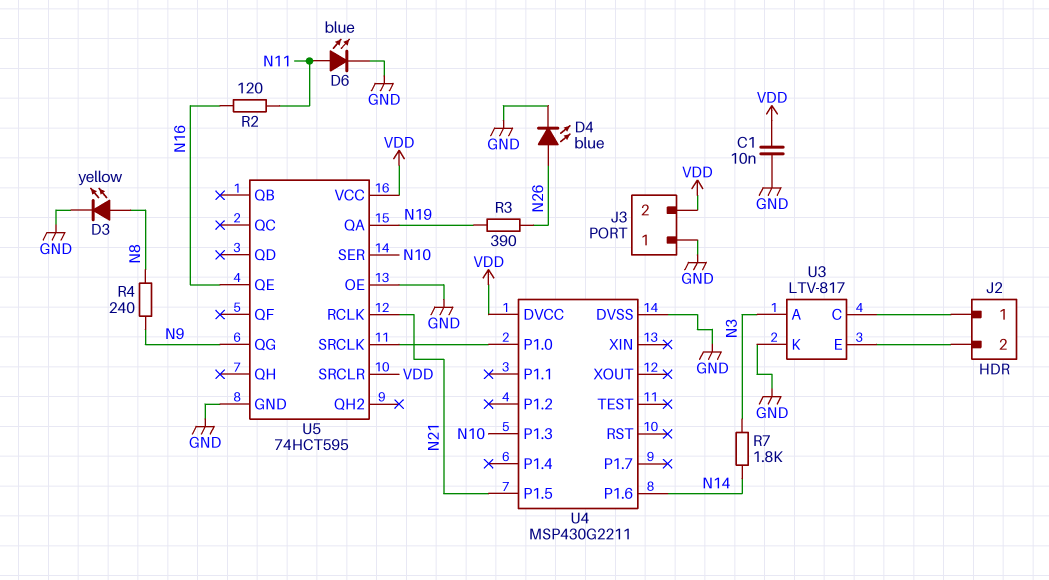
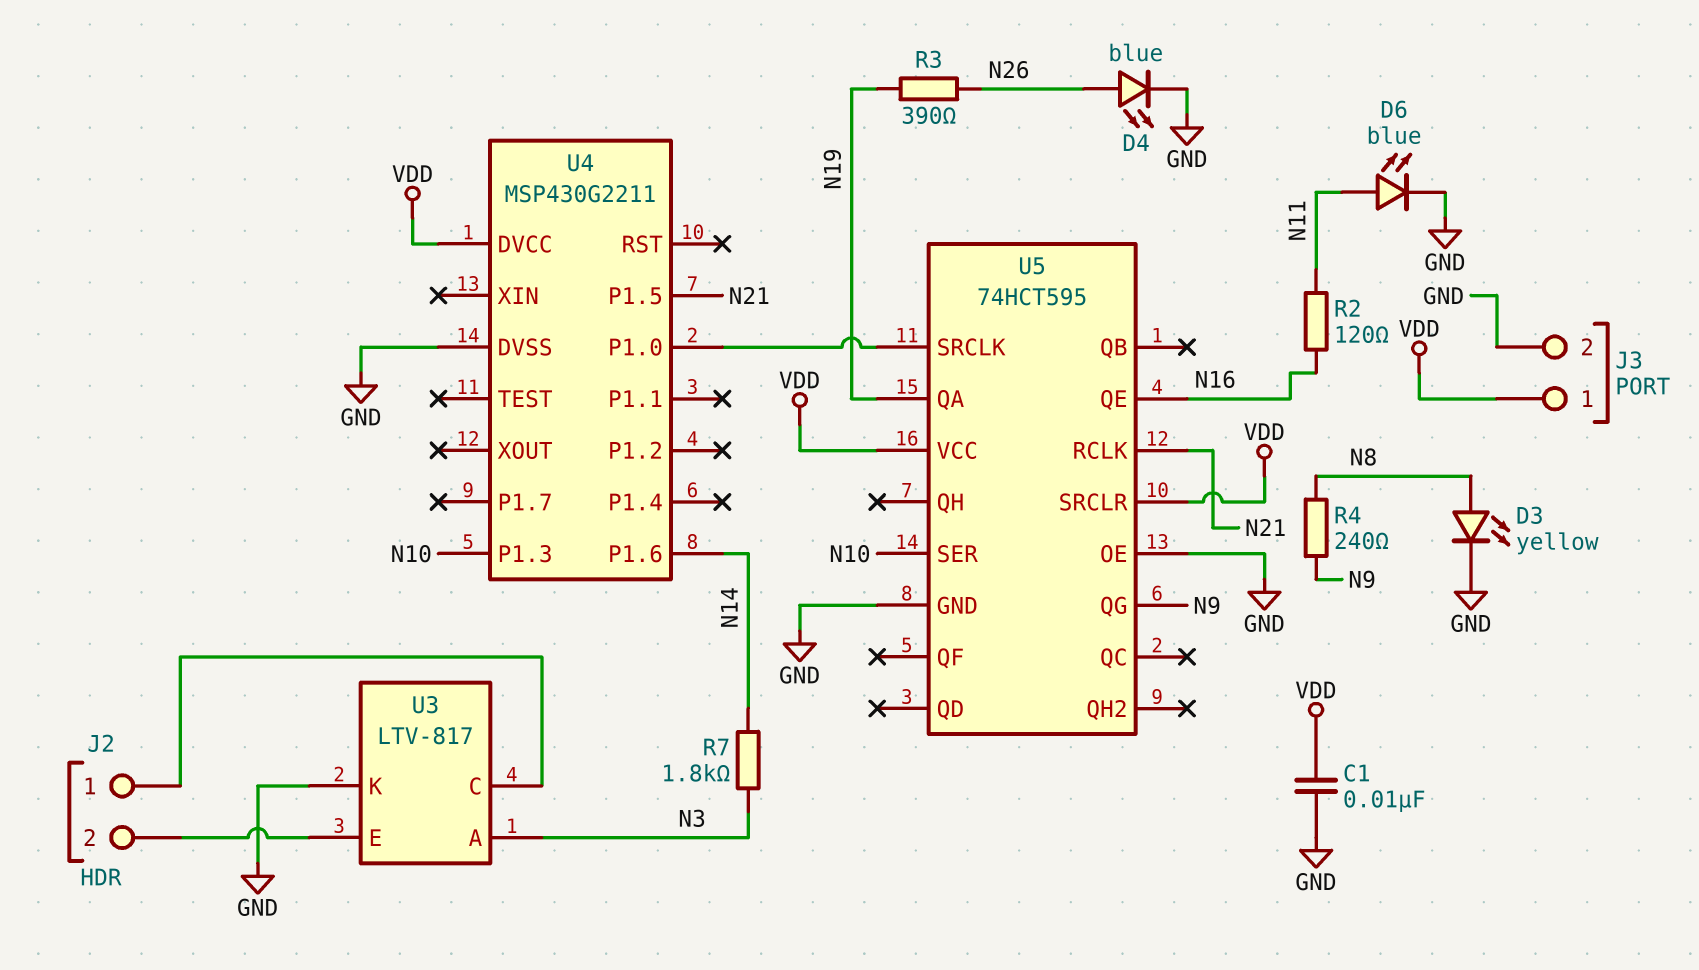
J3 pin 1: GND -> VDD
J3 pin 2: VDD -> GND

